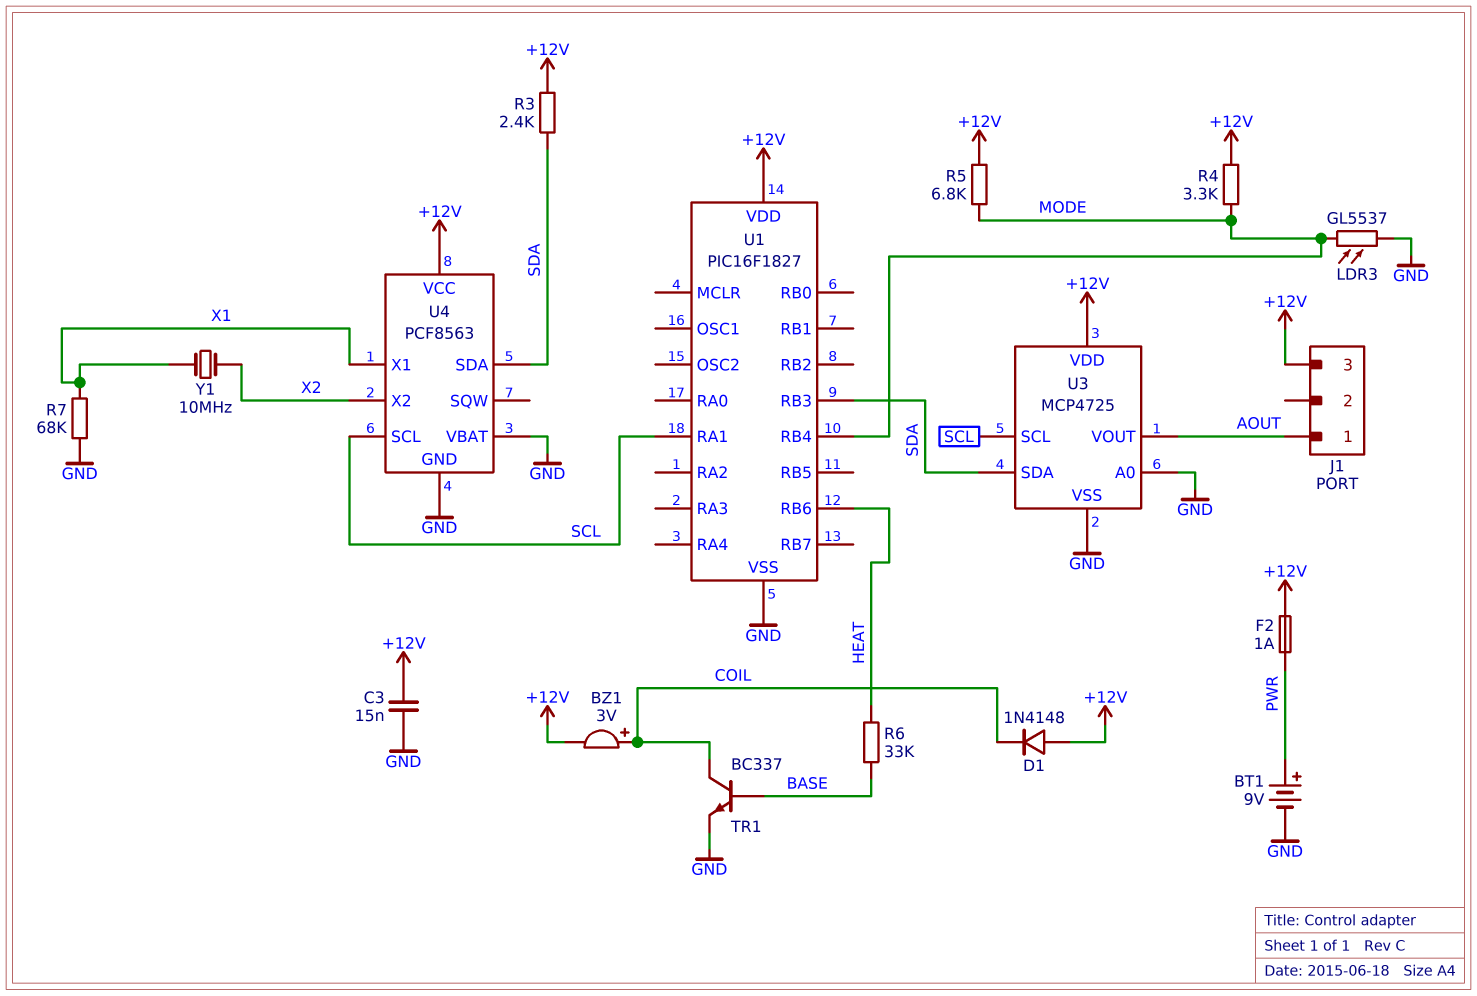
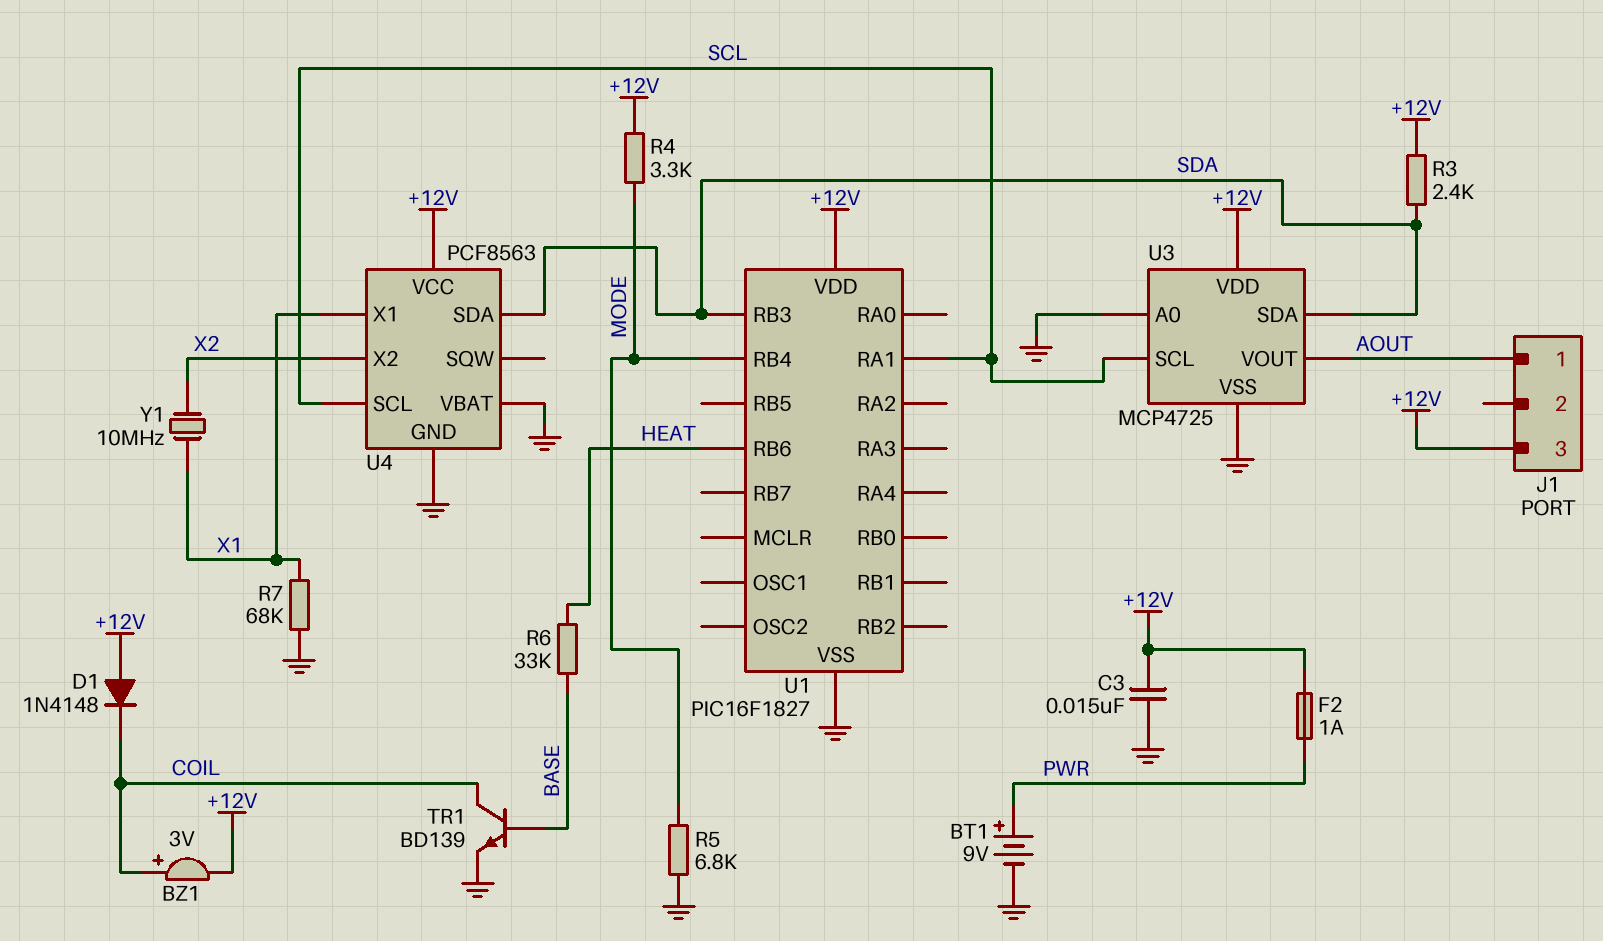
LDR3: GL5537 (GND, MODE) -> none
R5: 6.8k (+12V, MODE) -> 6.8k (GND, MODE)
TR1: NPN BC337 (B BASE, C COIL, E GND) -> NPN BD139 (B BASE, C COIL, E GND)

